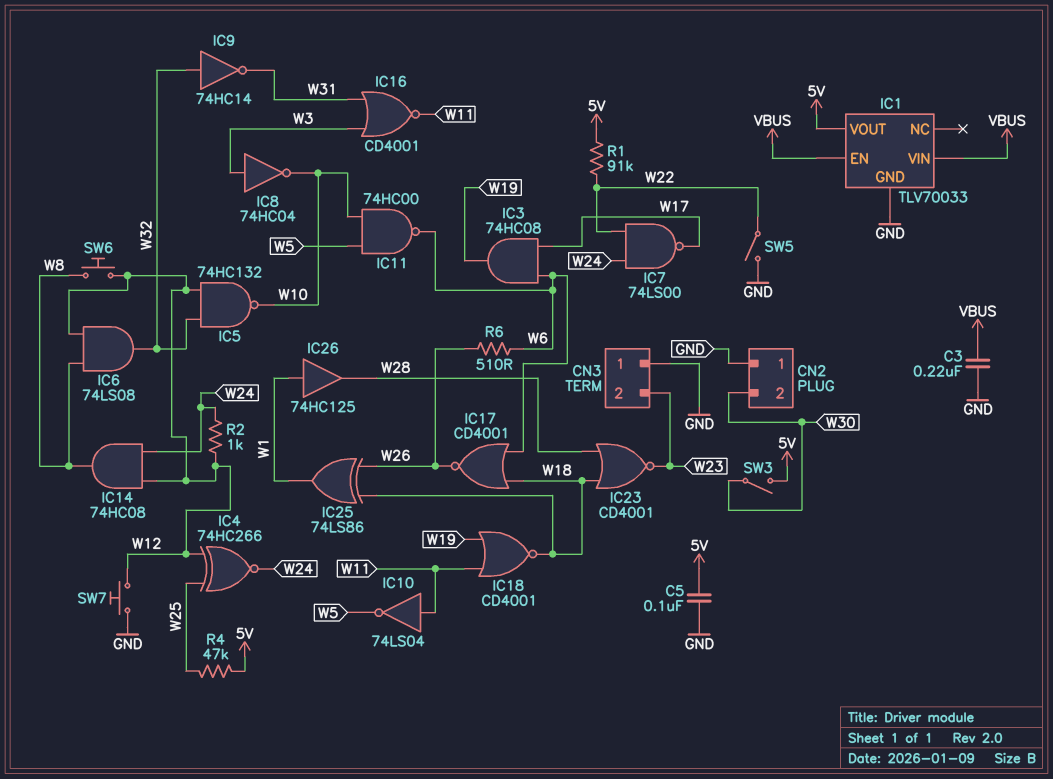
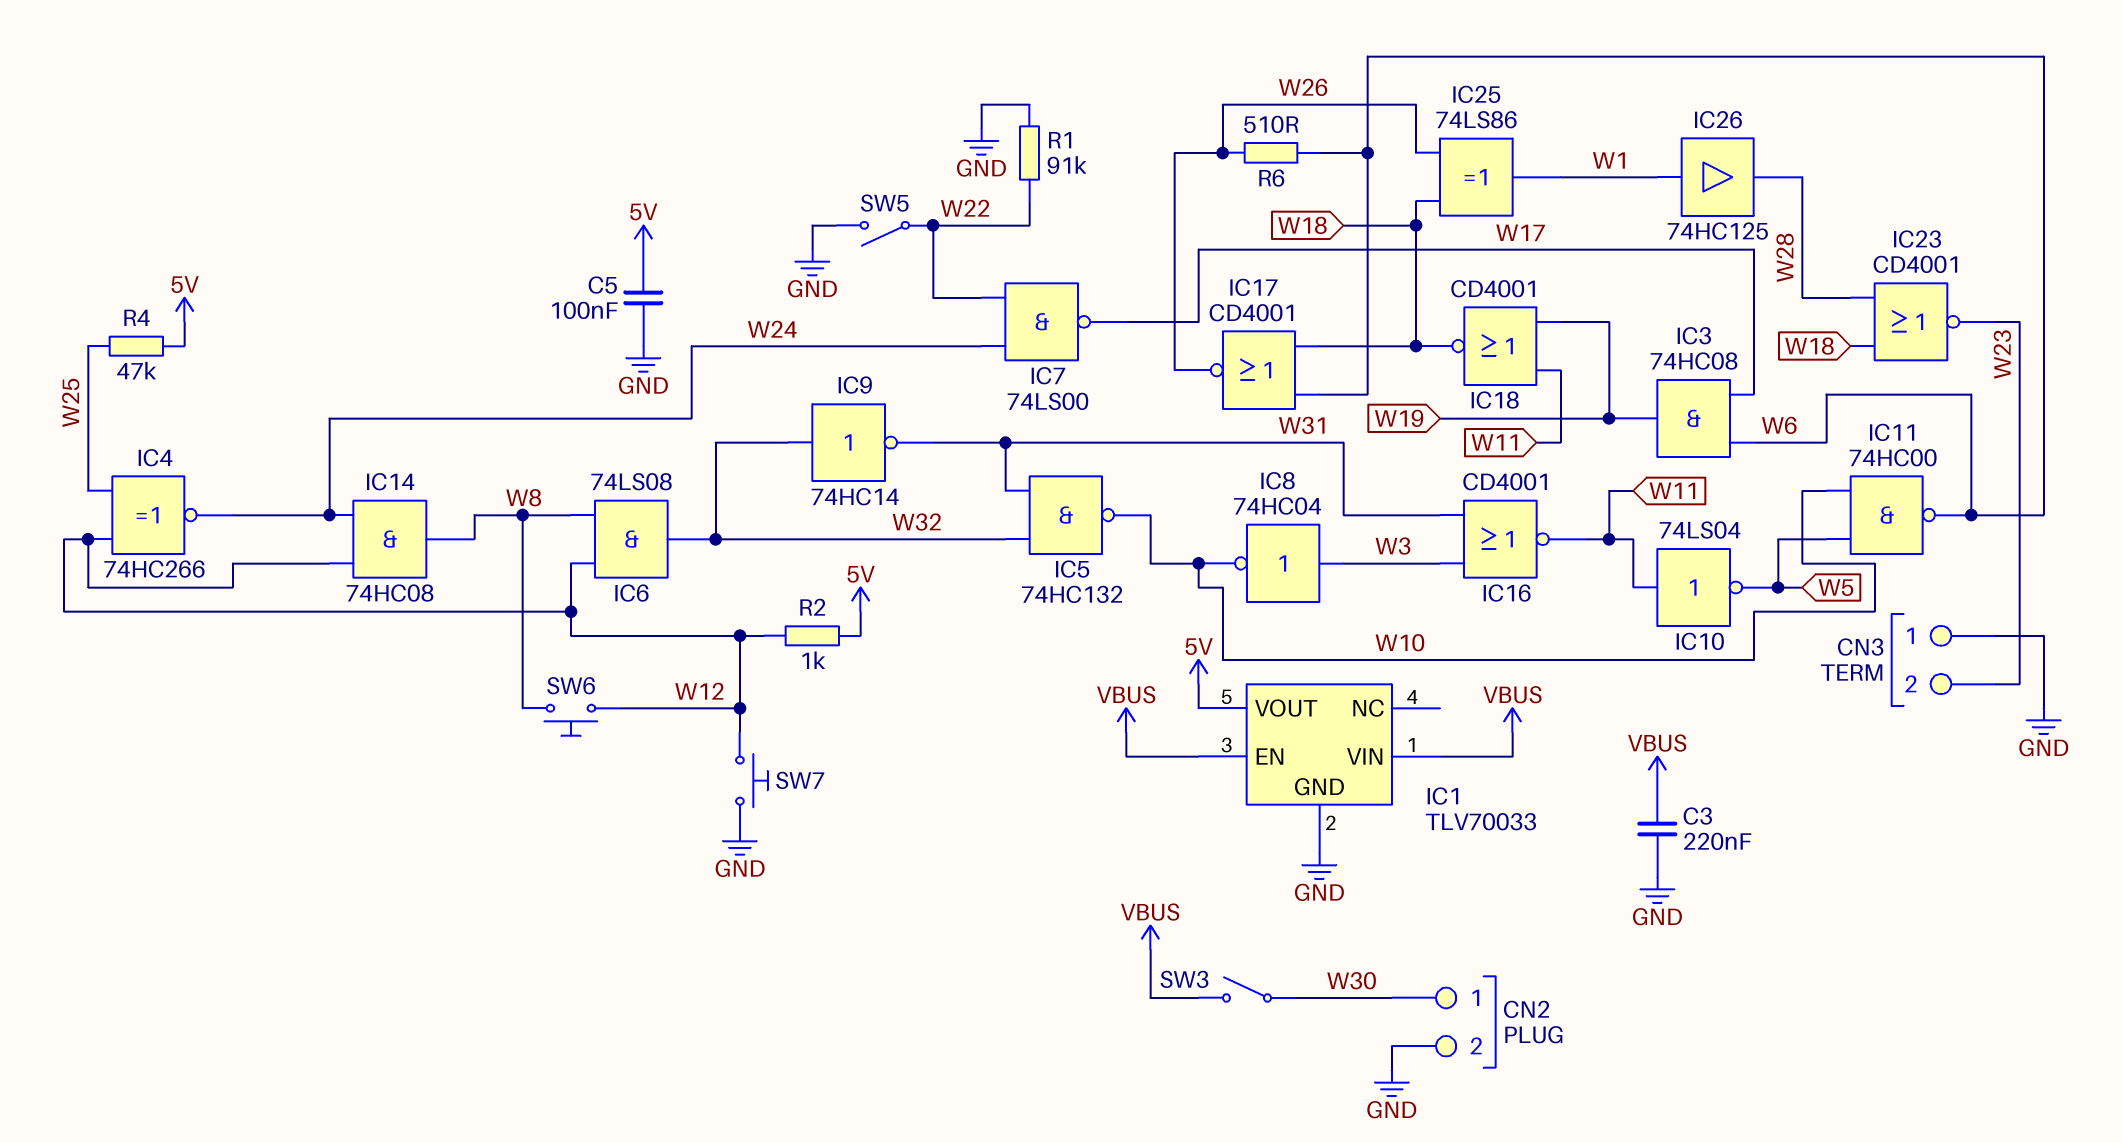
CN2 pin 1: GND -> W30
CN2 pin 2: W30 -> GND
IC5: NAND 74HC132 (in W12, in W32, out W10) -> NAND 74HC132 (in W31, in W32, out W10)
R1: 91k (5V, W22) -> 91k (GND, W22)
R2: 1k (W12, W24) -> 1k (5V, W12)
SW3: switch (5V, W30) -> switch (VBUS, W30)

